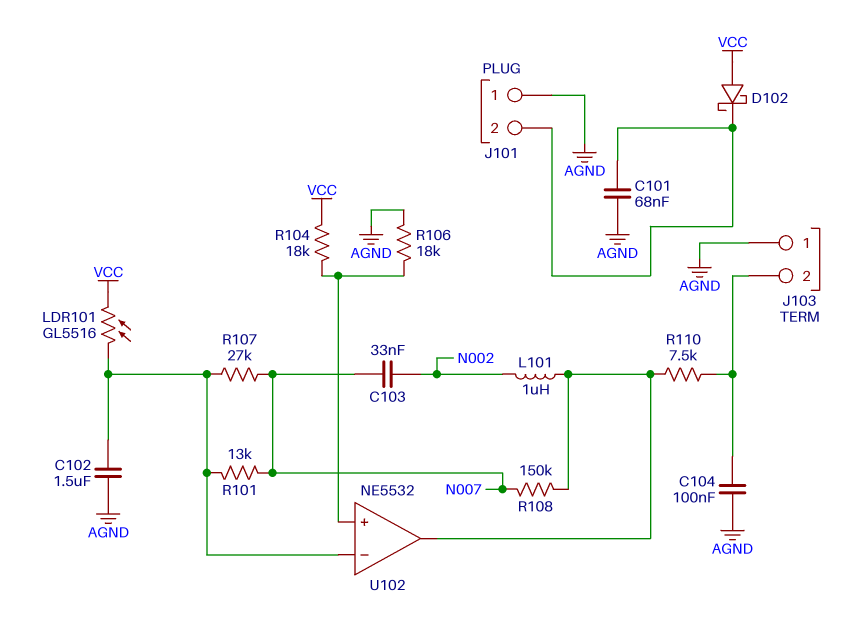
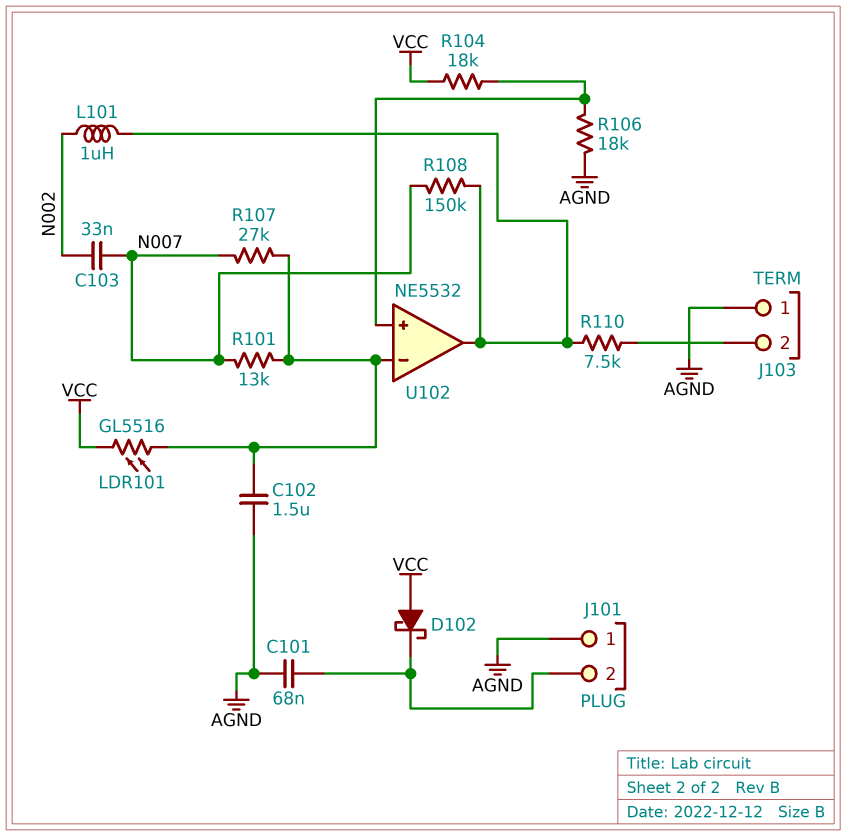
C104: 100nF (AGND, J103/2) -> none

